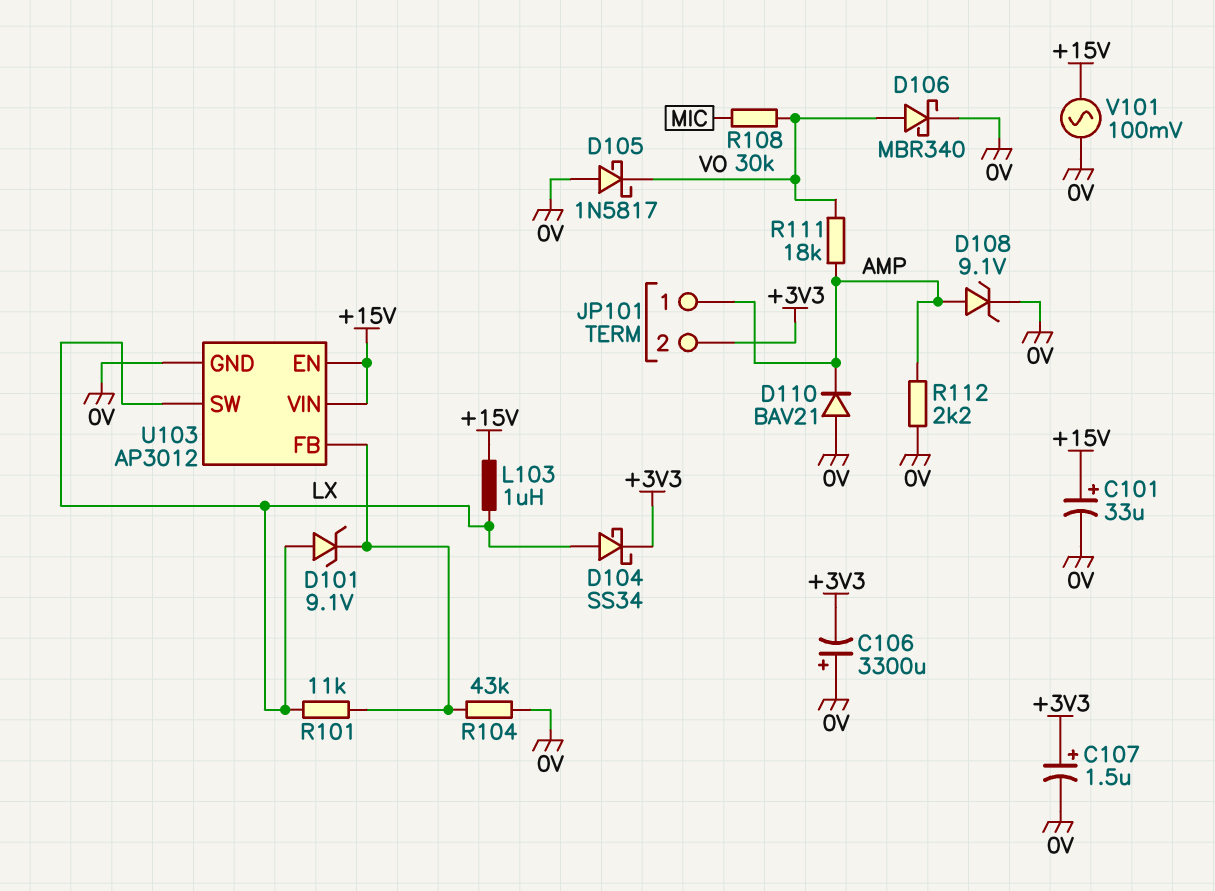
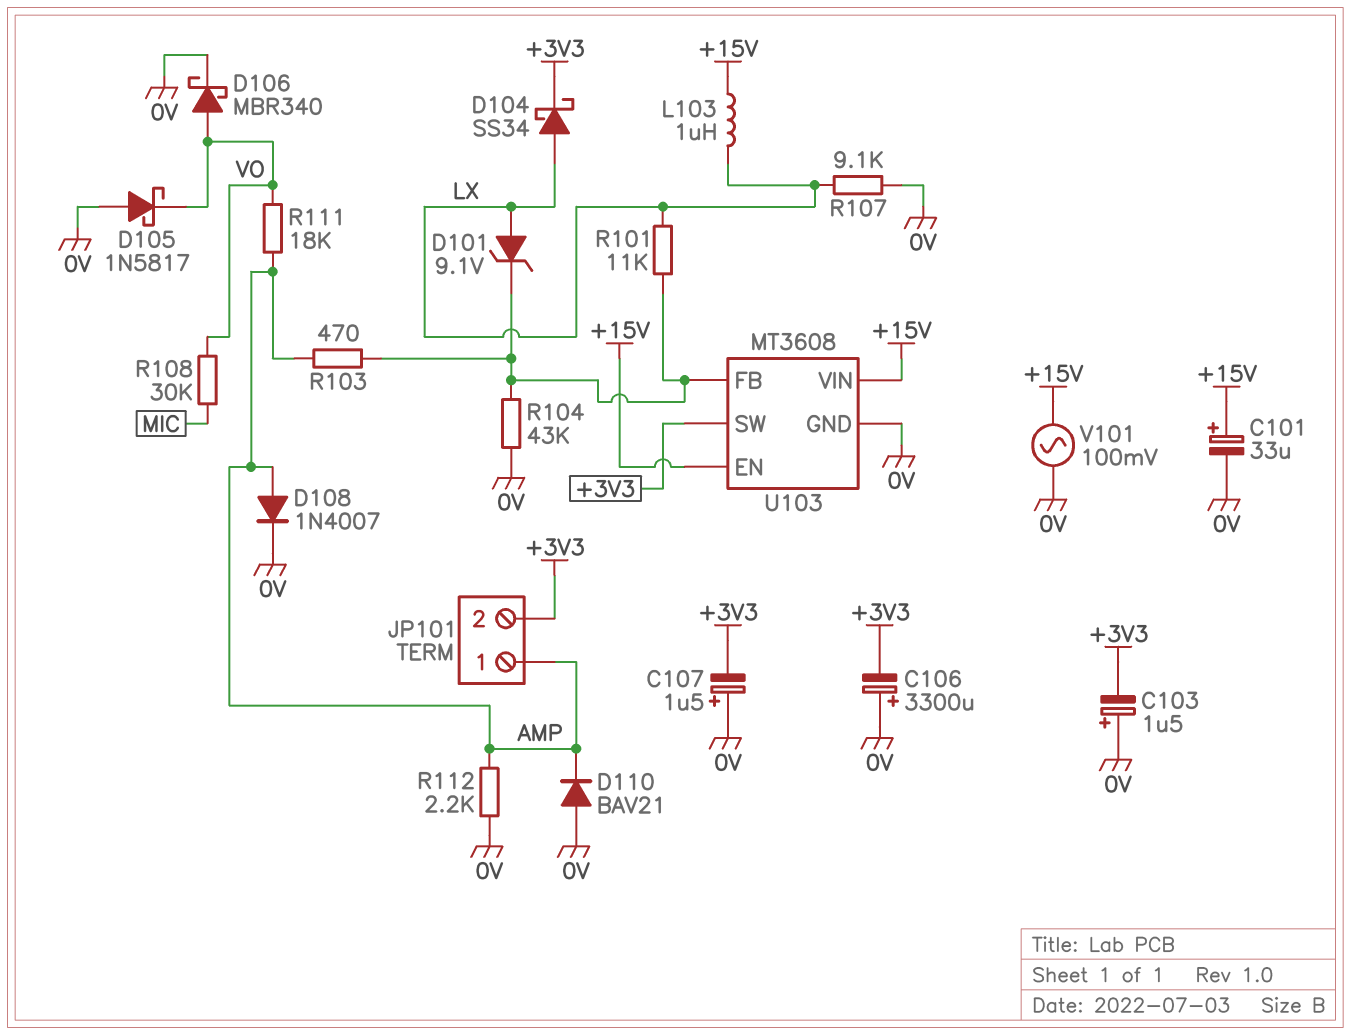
C103: none -> 1.5uF (plus 0V, minus +3V3)
C107: 1.5uF (plus +3V3, minus 0V) -> 1.5uF (plus 0V, minus +3V3)
D108: zener 9.1V (A AMP, K 0V) -> diode 1N4007 (A AMP, K 0V)
R103: none -> 470 (AMP, U103/FB)
R107: none -> 9.1k (0V, LX)
U103: AP3012 -> MT3608
U103 pin SW: LX -> +3V3

